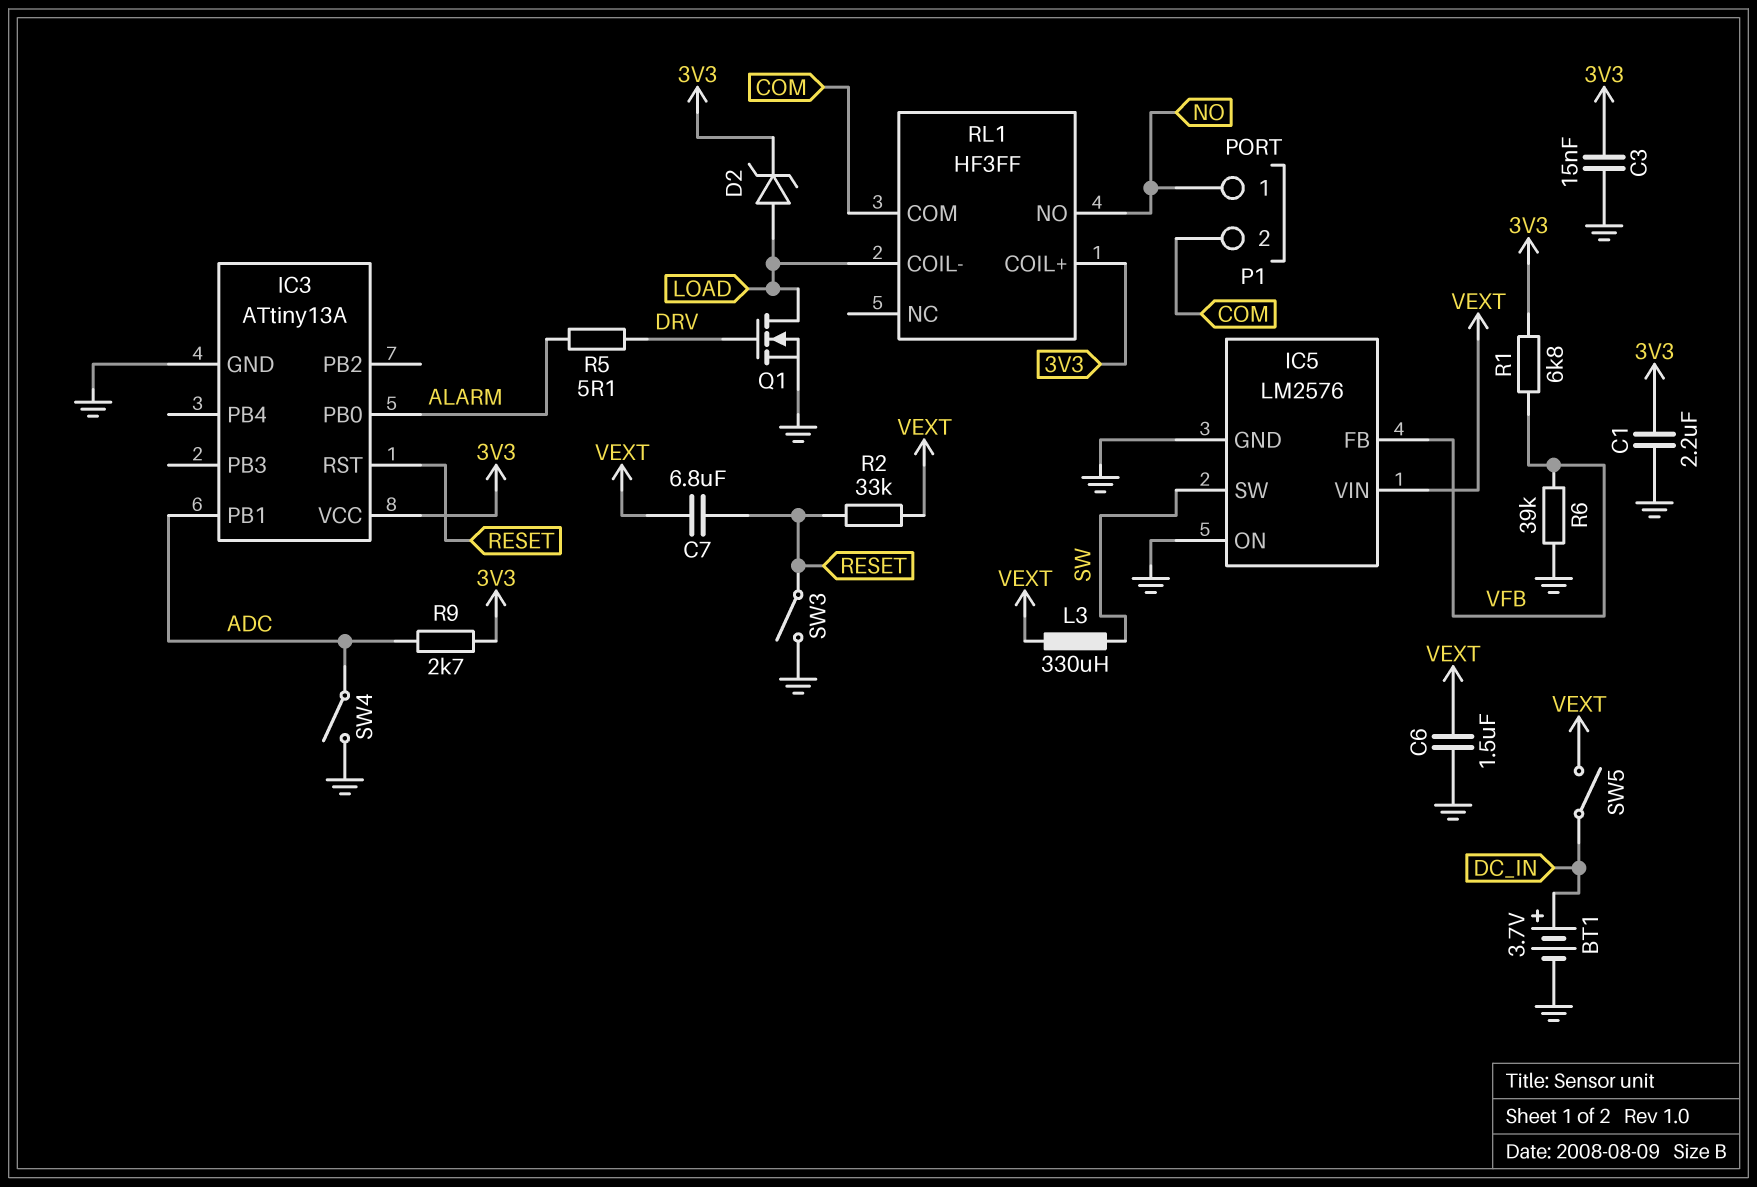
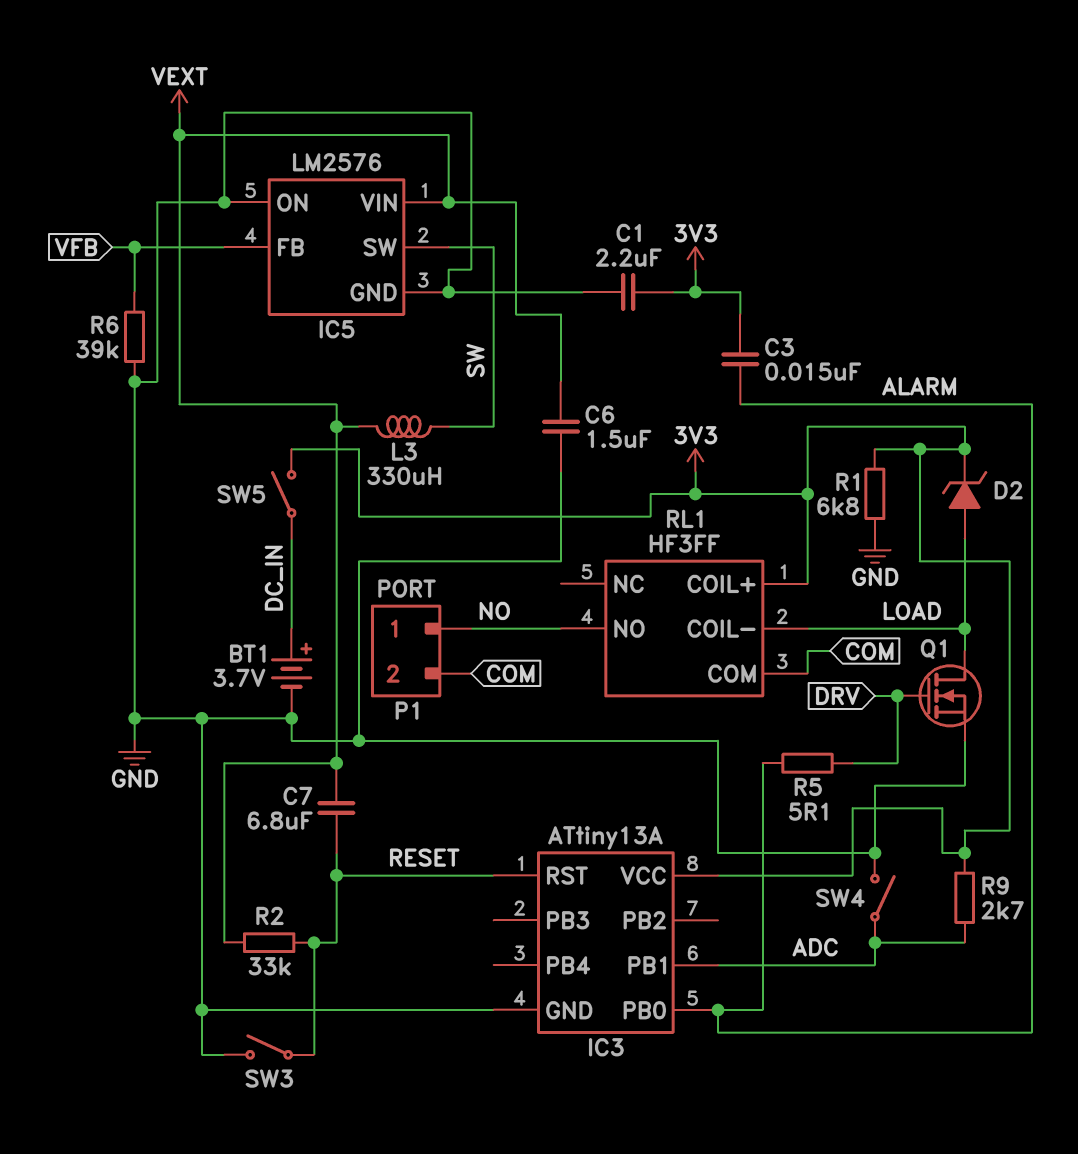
C3: 15nF (3V3, GND) -> 15nF (3V3, ALARM)
R1: 6.8k (3V3, VFB) -> 6.8k (3V3, GND)
SW5: switch (DC_IN, VEXT) -> switch (3V3, DC_IN)

